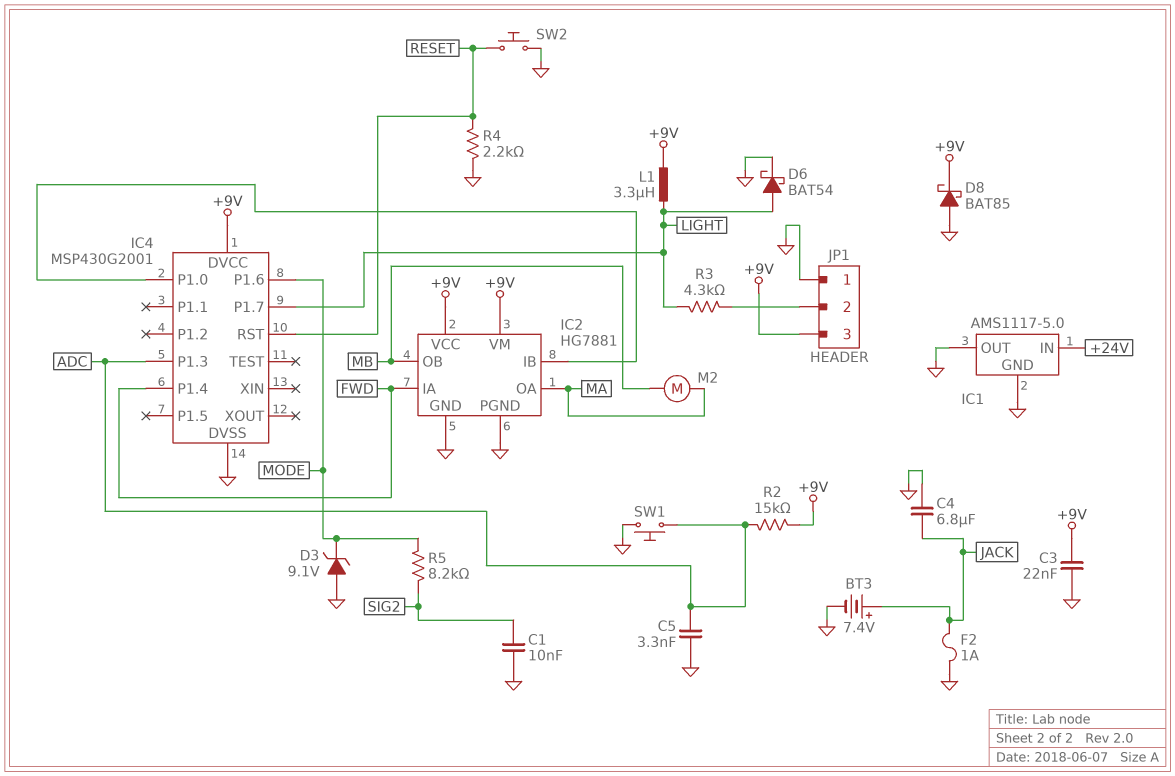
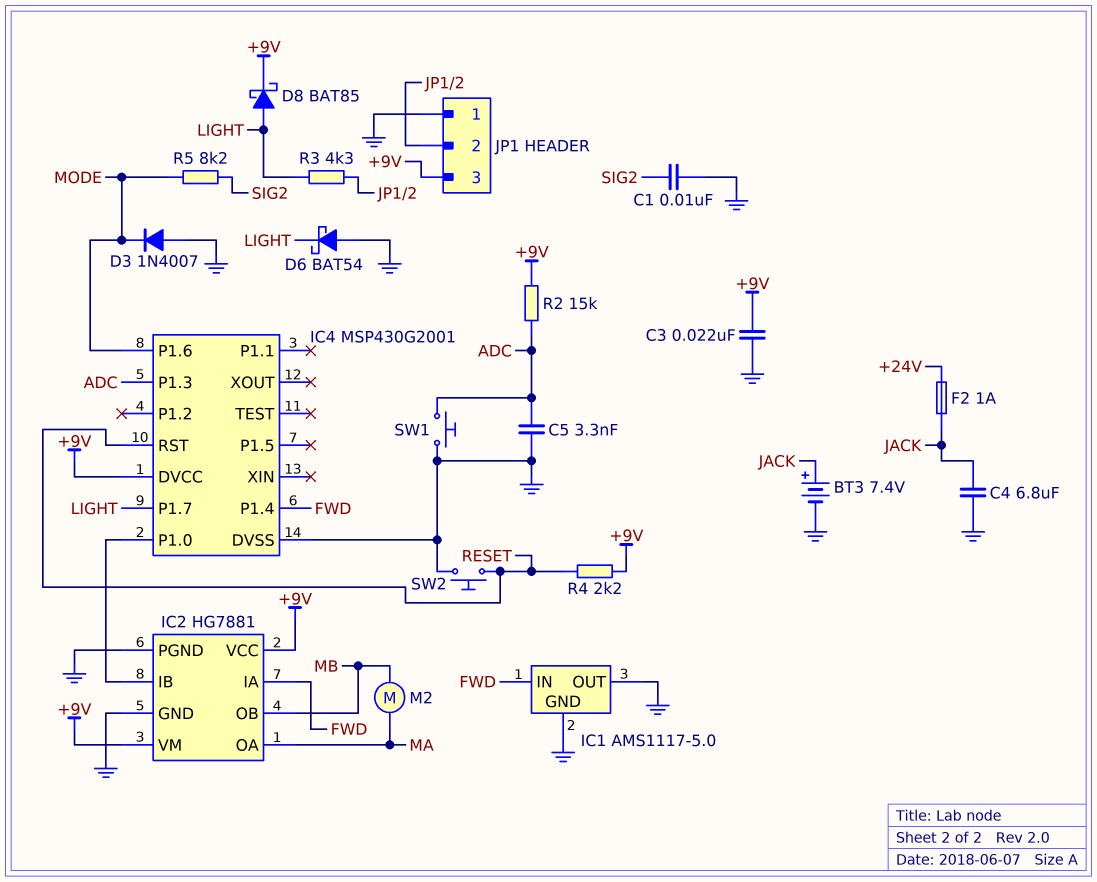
D3: zener 9.1V (A GND, K MODE) -> diode 1N4007 (A GND, K MODE)
D6: schottky BAT54 (A LIGHT, K GND) -> schottky BAT54 (A GND, K LIGHT)
D8: schottky BAT85 (A GND, K +9V) -> schottky BAT85 (A LIGHT, K +9V)
F2: 1A (GND, JACK) -> 1A (+24V, JACK)
IC1 pin IN: +24V -> FWD
L1: 3.3uH (+9V, LIGHT) -> none
R4: 2.2k (GND, RESET) -> 2.2k (+9V, RESET)

